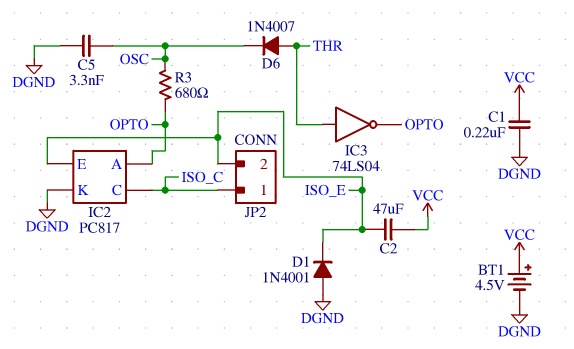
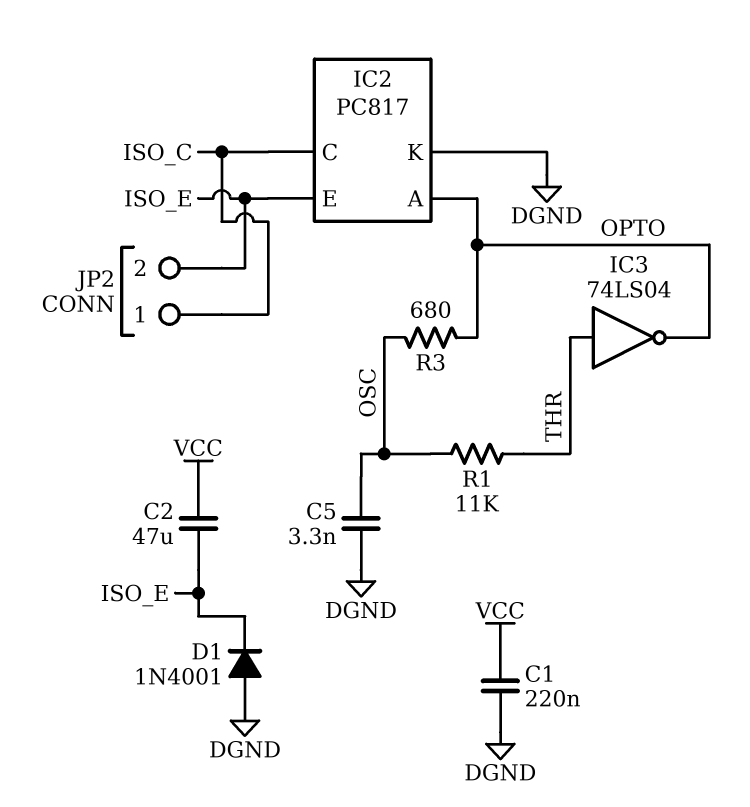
BT1: 4.5V (plus VCC, minus DGND) -> none
D6: diode 1N4007 (A THR, K OSC) -> none
R1: none -> 11k (OSC, THR)

